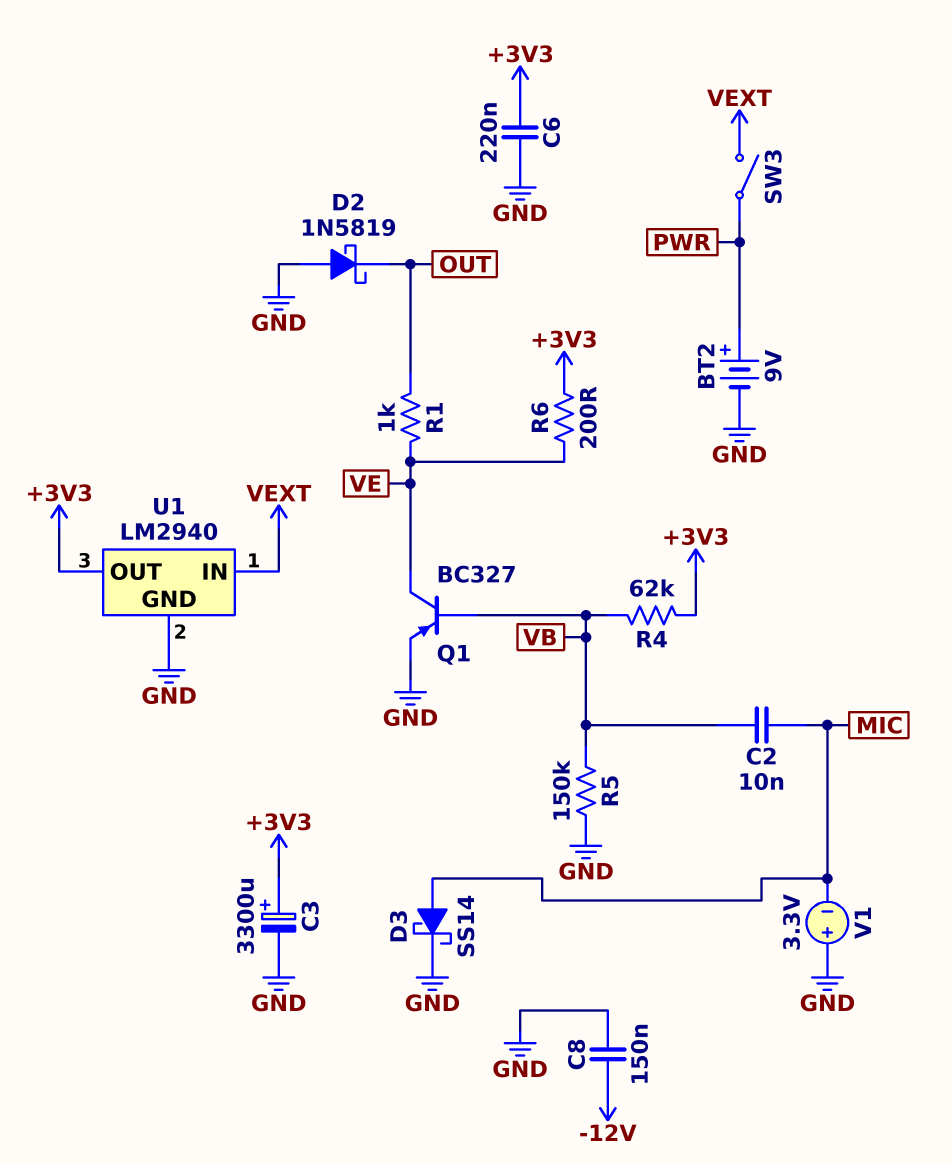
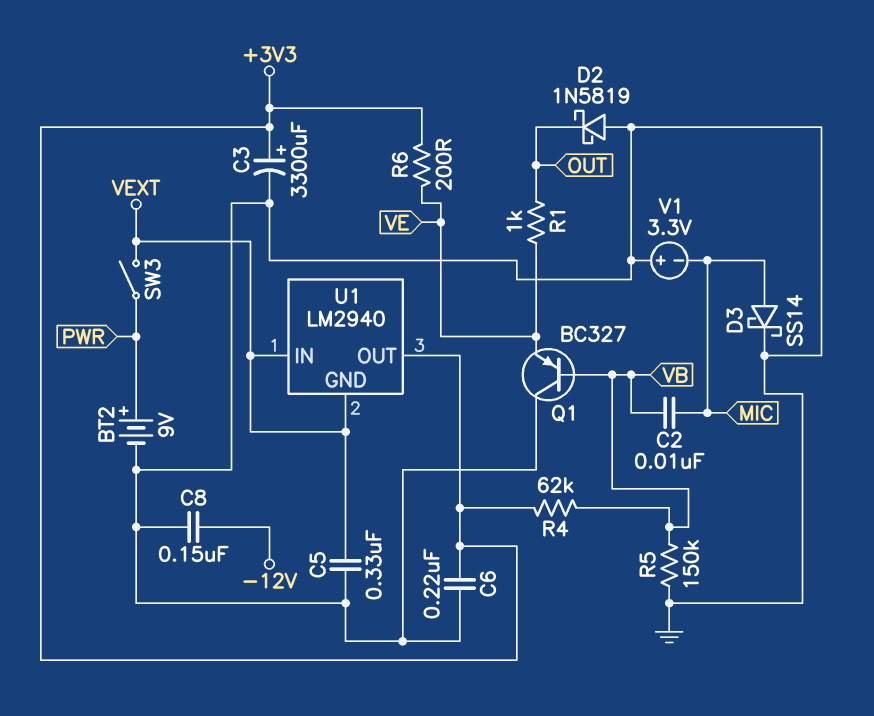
C5: none -> 330nF (GND, VEXT)
Q1: PNP BC327 (B VB, C VE, E GND) -> PNP BC327 (B VB, C GND, E VE)
U1 pin GND: GND -> VEXT

